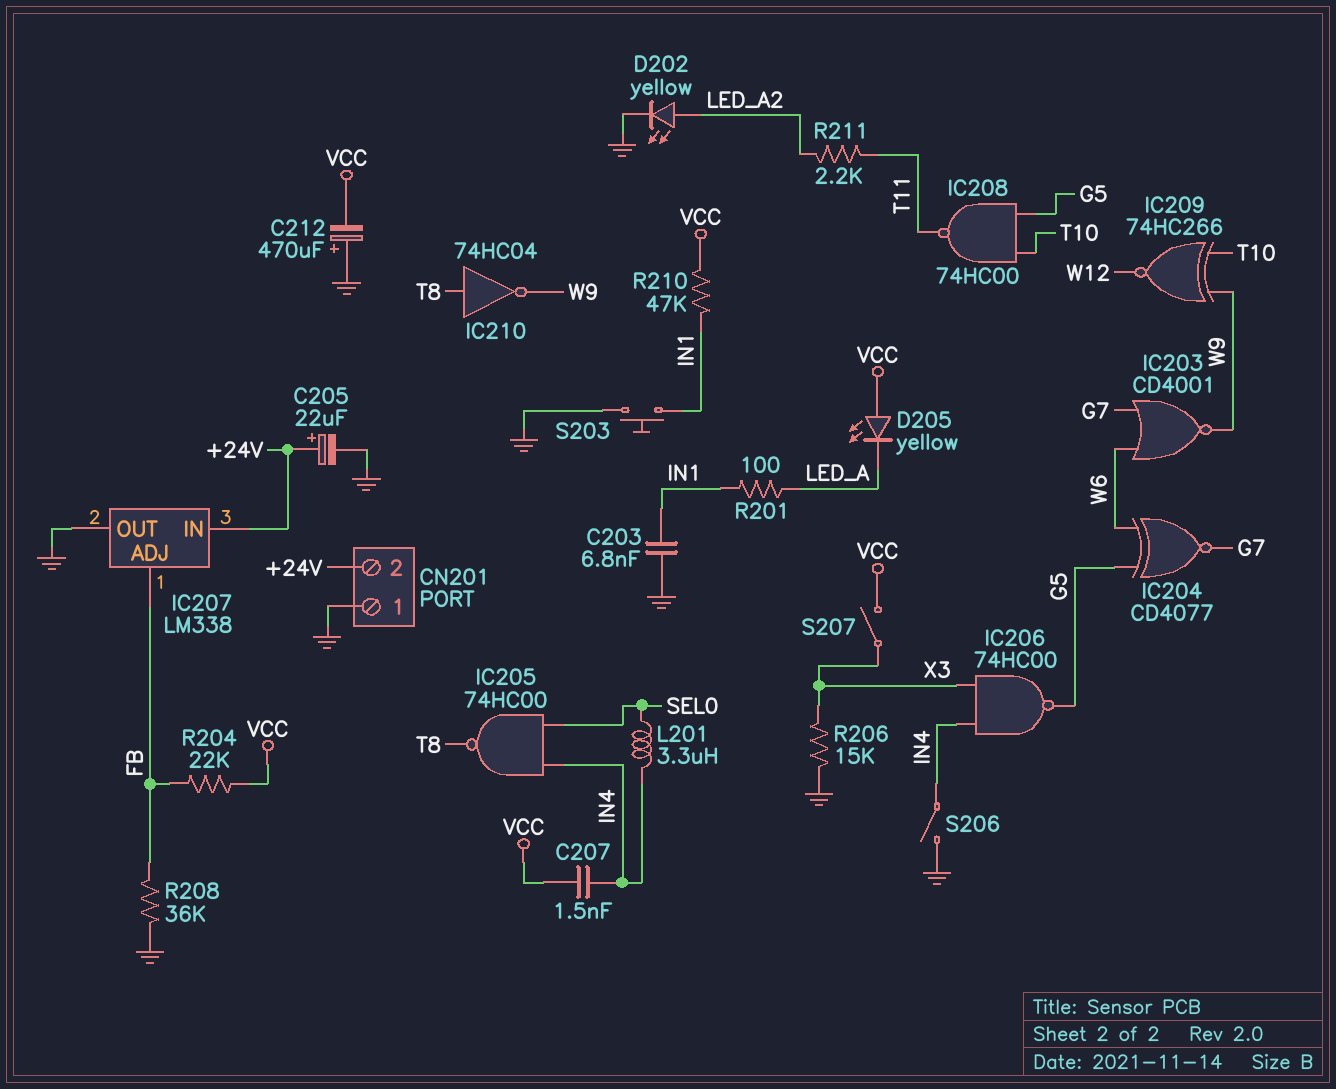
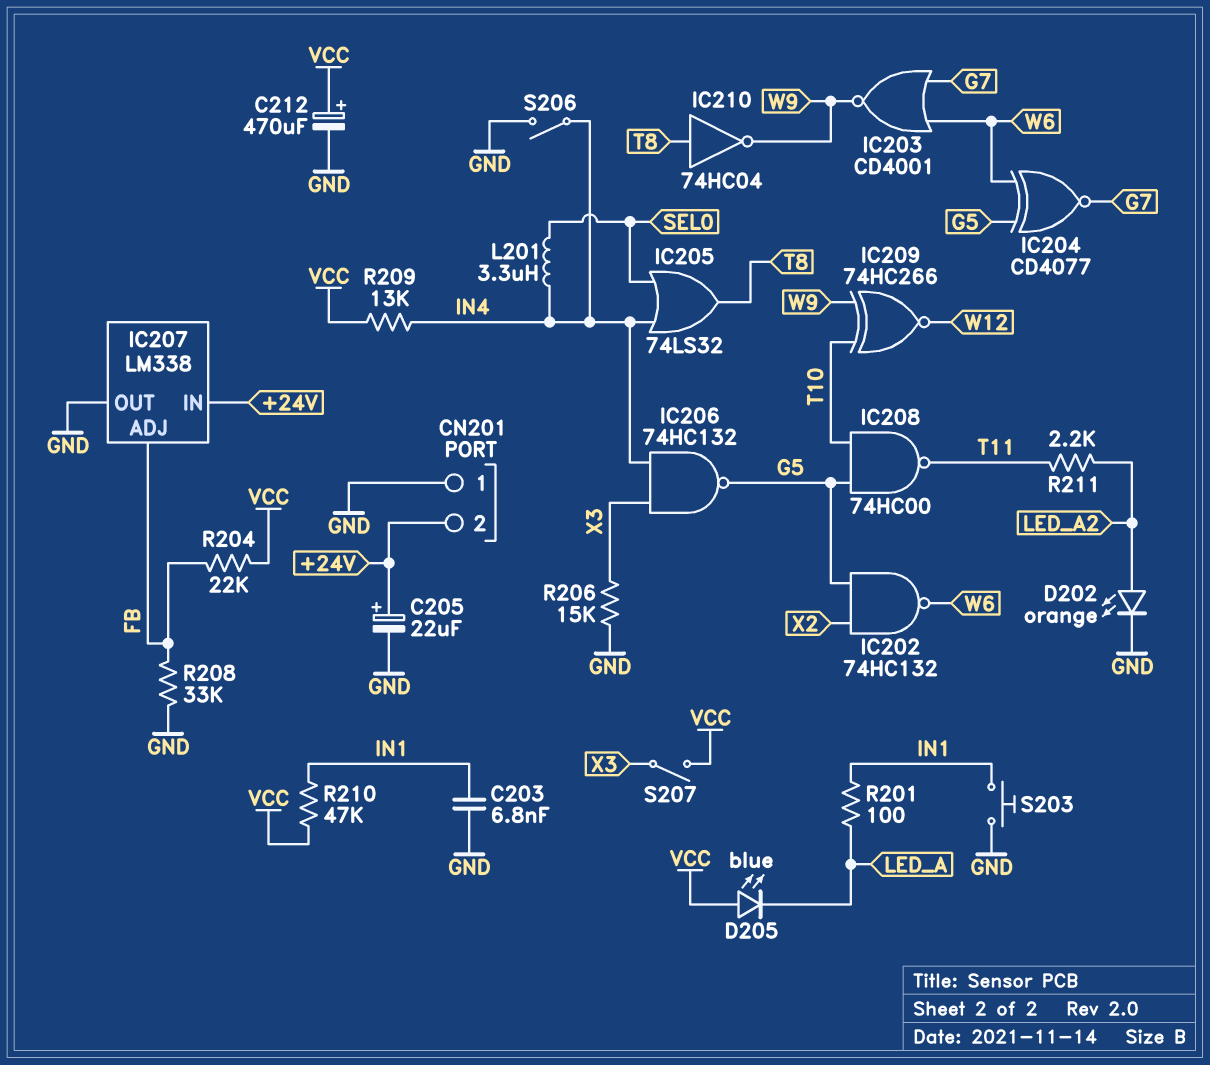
C207: 1.5nF (IN4, VCC) -> none
C212: 470uF (plus GND, minus VCC) -> 470uF (plus VCC, minus GND)
D202: LED yellow (A LED_A2, K GND) -> LED orange (A LED_A2, K GND)
D205: LED yellow (A VCC, K LED_A) -> LED blue (A VCC, K LED_A)
IC202: none -> NAND 74HC132 (in G5, in X2, out W6)
IC205: NAND 74HC00 (in IN4, in SEL0, out T8) -> OR 74LS32 (in IN4, in SEL0, out T8)
IC206: NAND 74HC00 (in IN4, in X3, out G5) -> NAND 74HC132 (in IN4, in X3, out G5)
R208: 36k (FB, GND) -> 33k (FB, GND)
R209: none -> 13k (IN4, VCC)

